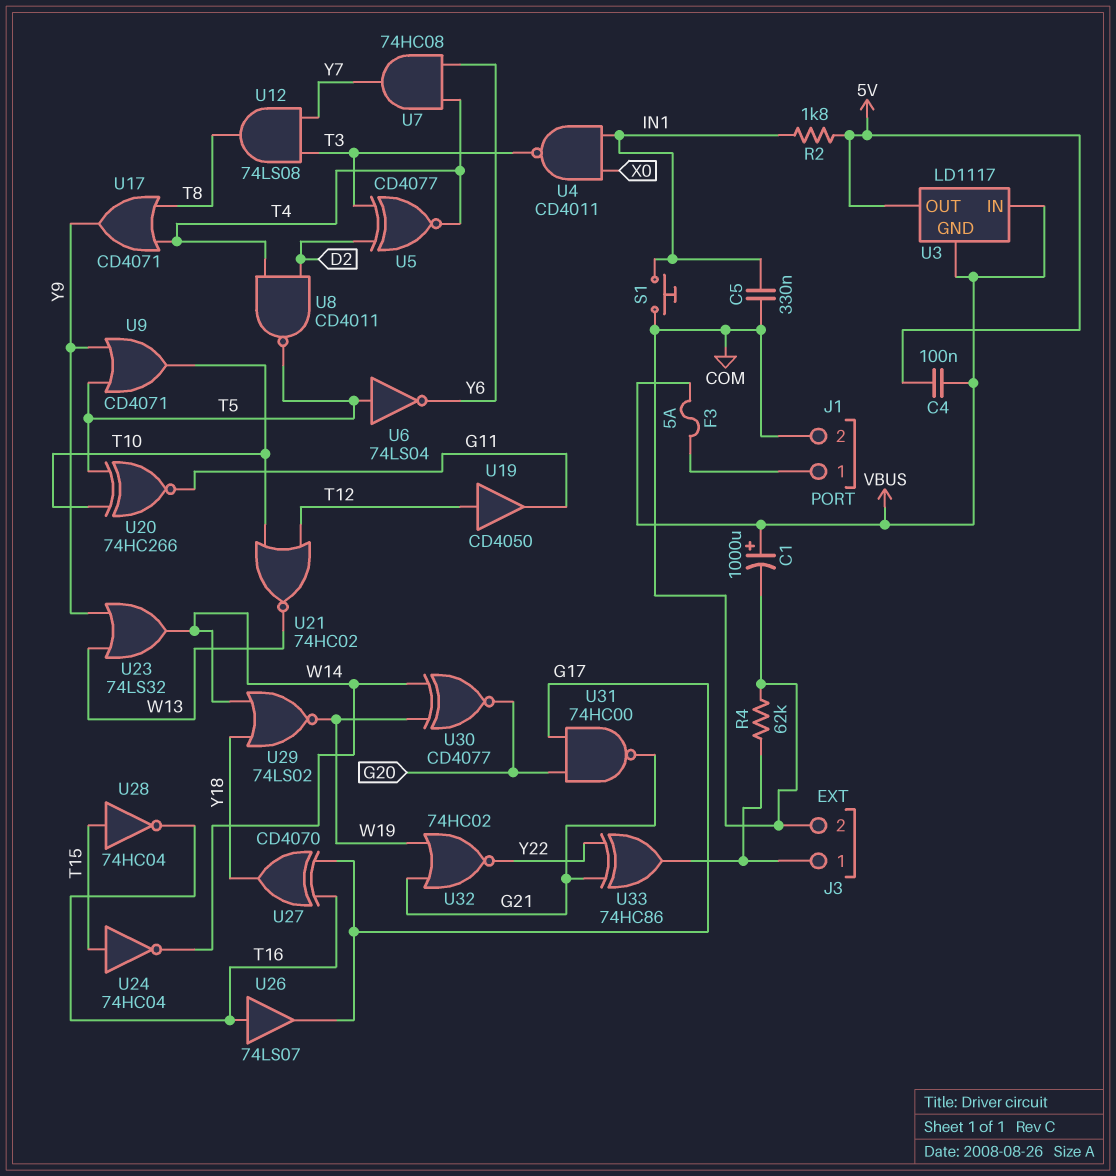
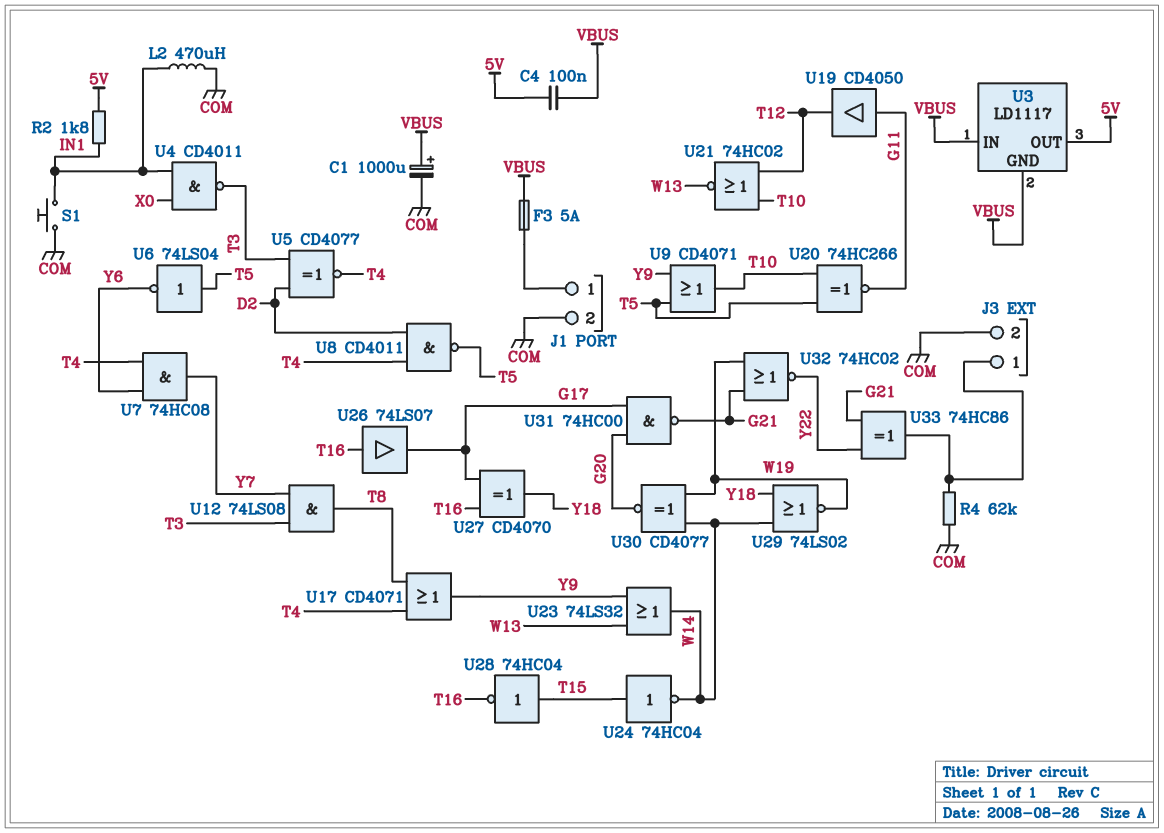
C5: 330nF (COM, IN1) -> none
L2: none -> 470uH (COM, IN1)
U19: buffer CD4050 (in T12, out G11) -> buffer CD4050 (in G11, out T12)

